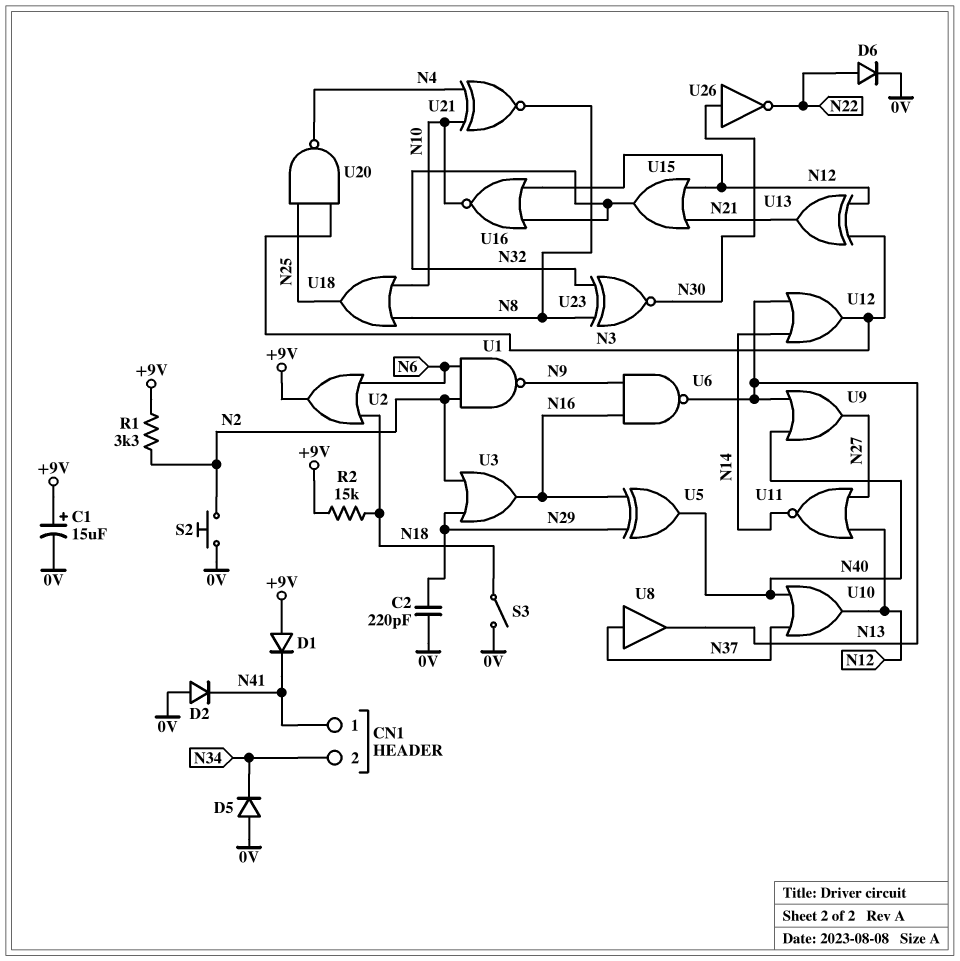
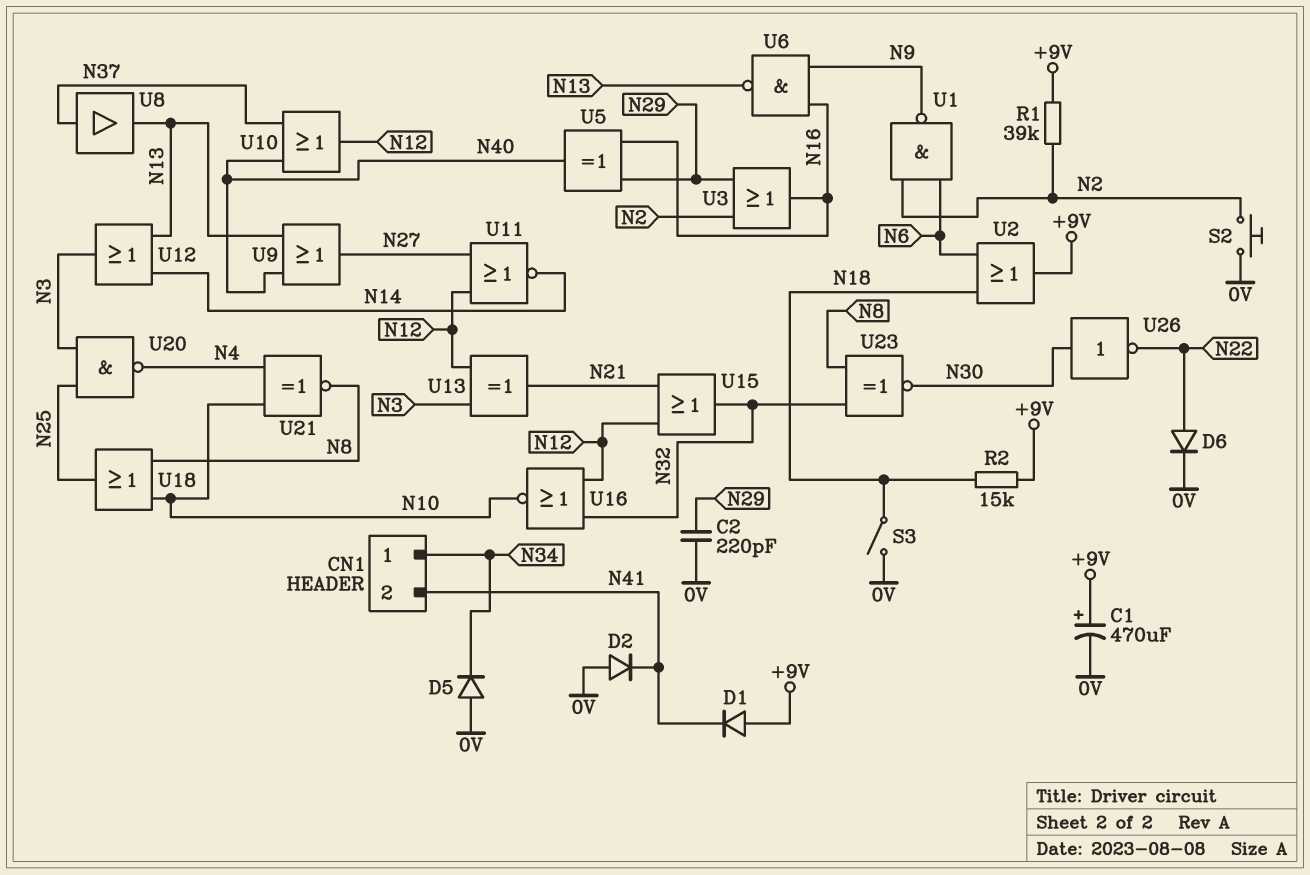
C1: 15uF (plus +9V, minus 0V) -> 470uF (plus +9V, minus 0V)
CN1 pin 1: N41 -> N34
CN1 pin 2: N34 -> N41
R1: 3.3k (+9V, N2) -> 39k (+9V, N2)

